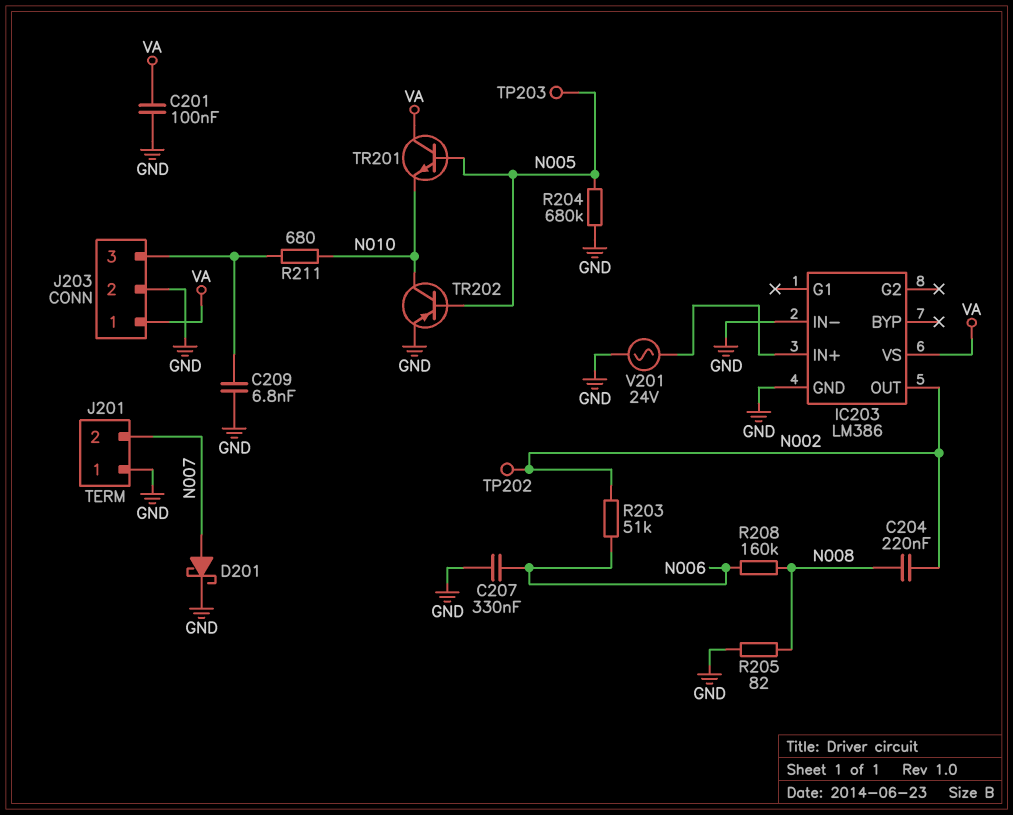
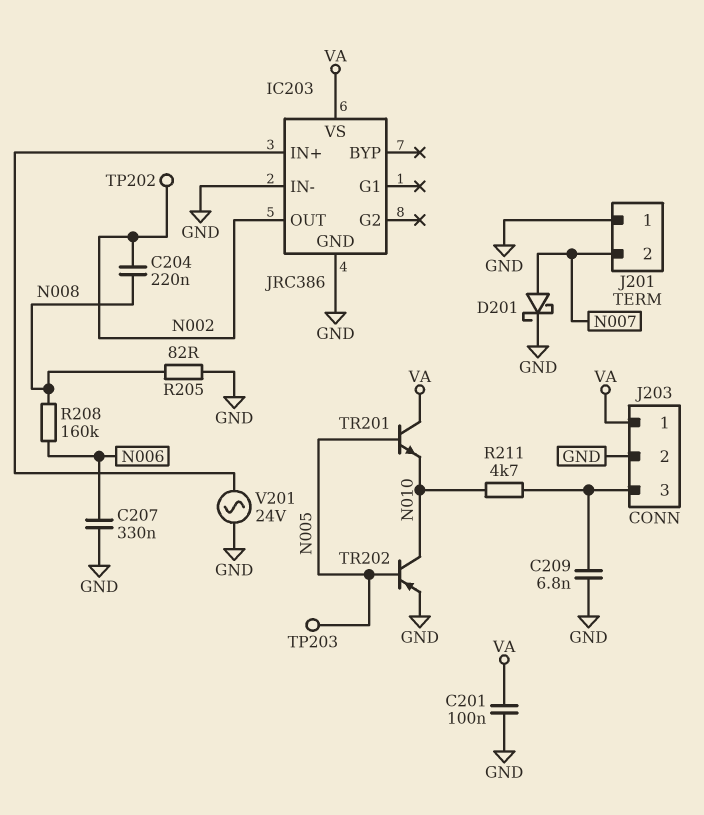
IC203: LM386 -> JRC386
R203: 51k (N002, N006) -> none
R204: 680k (GND, N005) -> none
R211: 680 (J203/3, N010) -> 4.7k (J203/3, N010)

